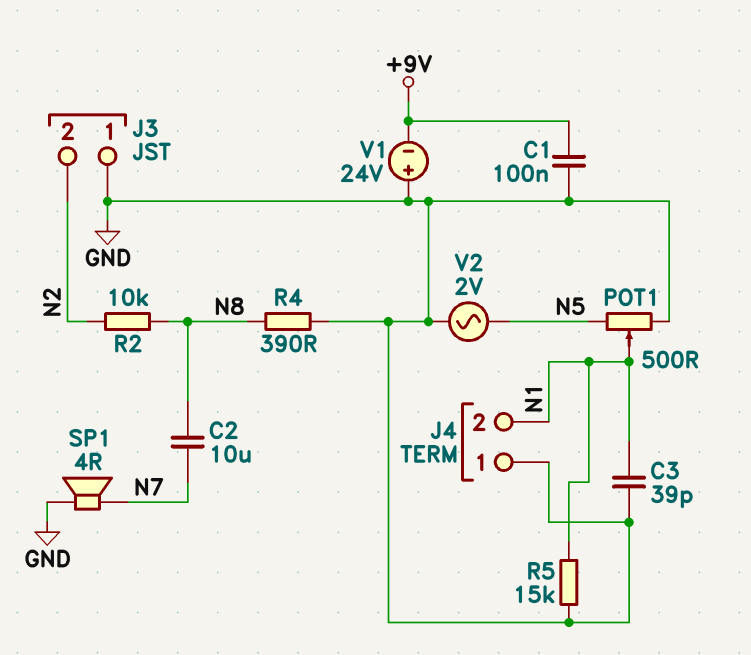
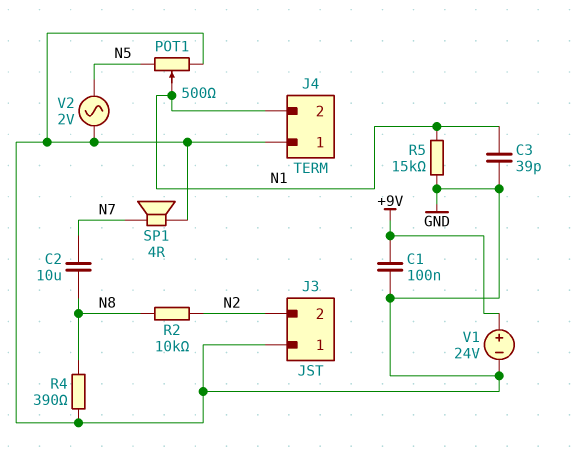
V1: 24V (plus GND, minus +9V) -> 24V (plus +9V, minus GND)

